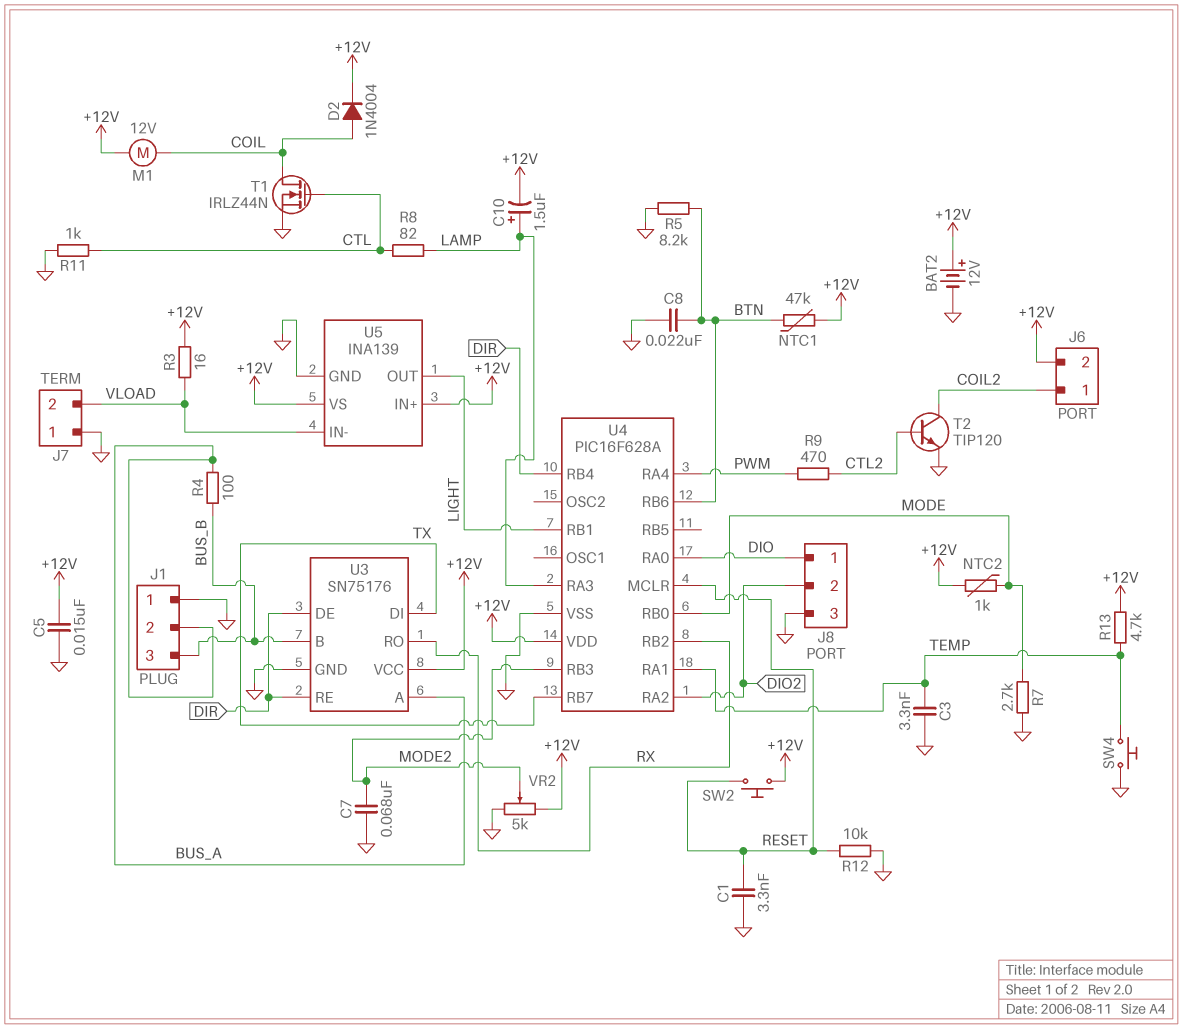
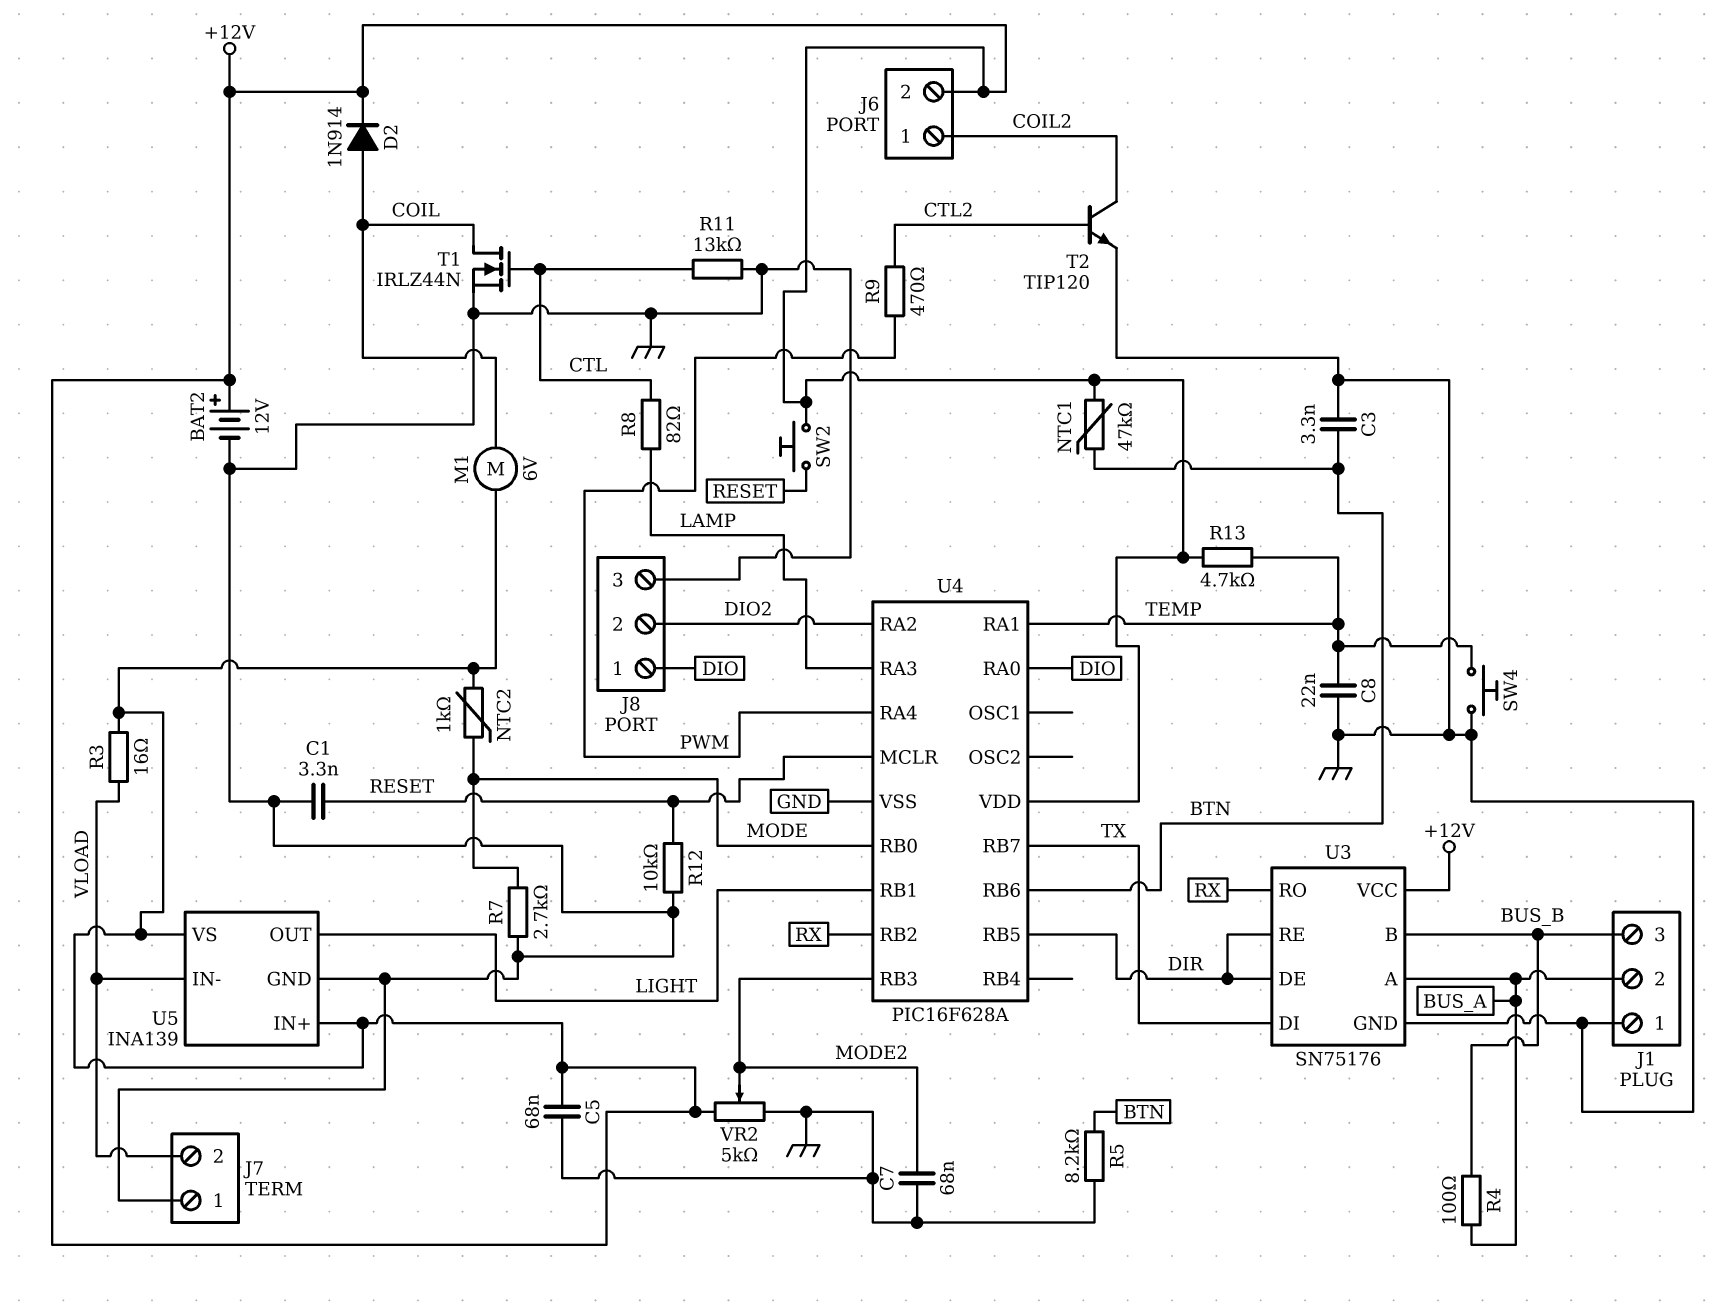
C3: 3.3nF (GND, TEMP) -> 3.3nF (BTN, GND)
C5: 15nF (+12V, GND) -> 68nF (+12V, GND)
C8: 22nF (BTN, GND) -> 22nF (GND, TEMP)
C10: 1.5uF (plus LAMP, minus +12V) -> none
D2: diode 1N4004 (A COIL, K +12V) -> diode 1N914 (A COIL, K +12V)
M1: motor 12V (+12V, COIL) -> motor 6V (+12V, COIL)
R11: 1k (CTL, GND) -> 13k (CTL, GND)
U4 pin RB4: DIR -> none
U4 pin RB5: none -> DIR

